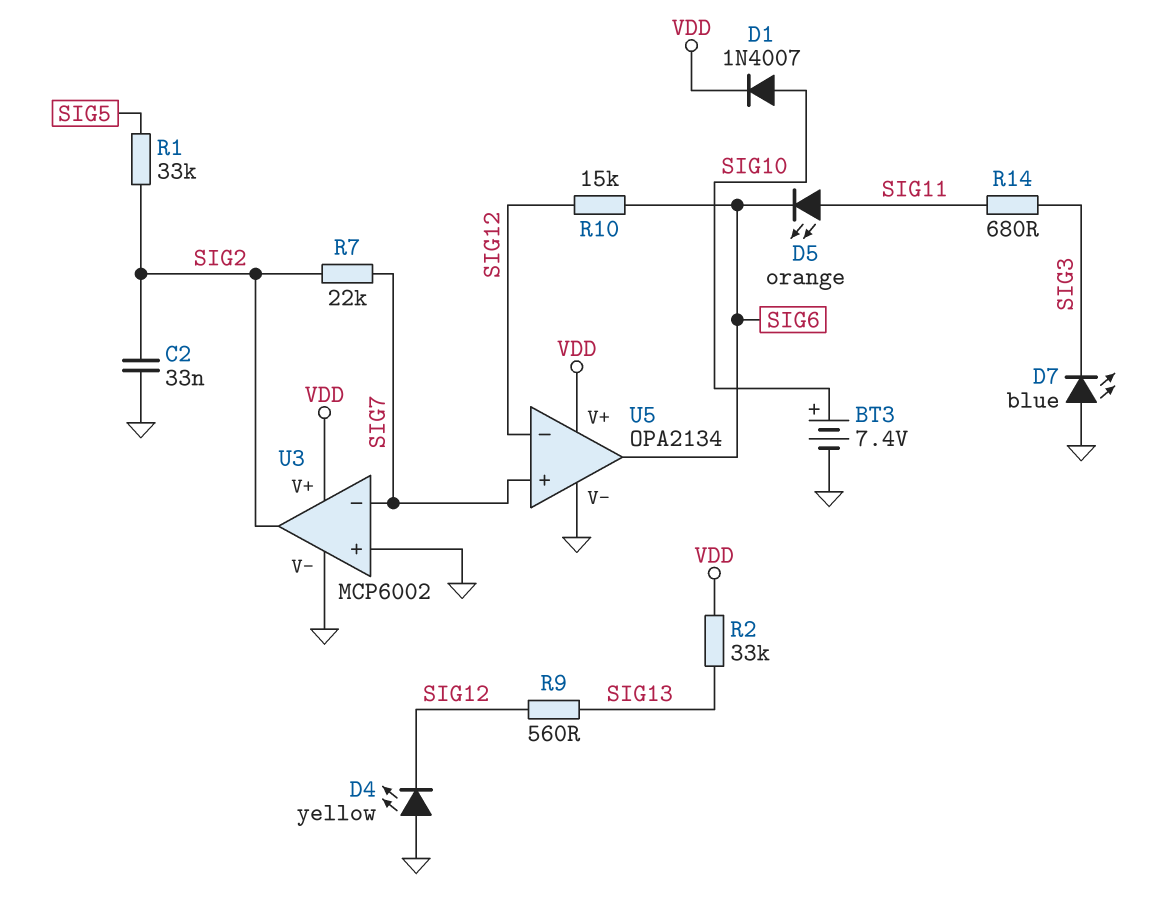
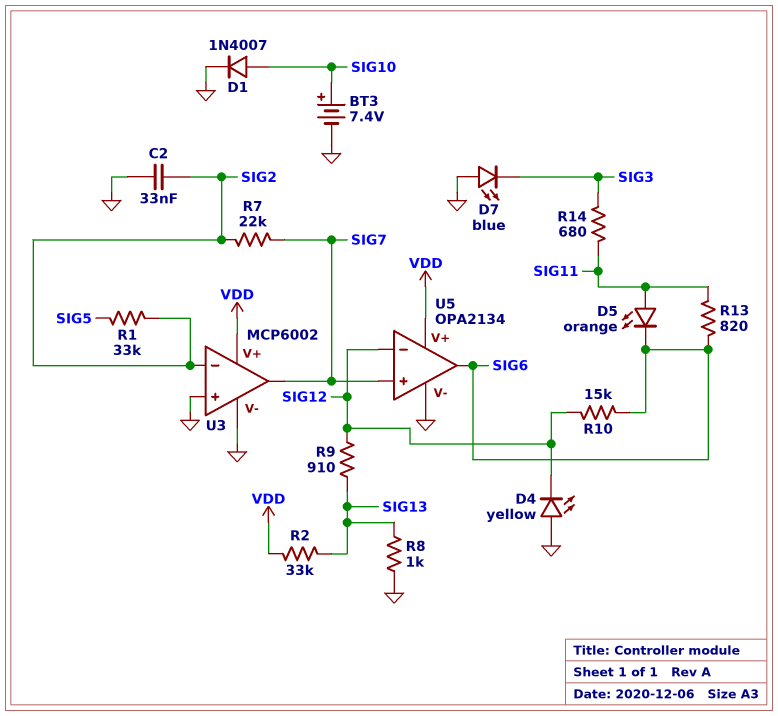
D1: diode 1N4007 (A SIG10, K VDD) -> diode 1N4007 (A SIG10, K GND)
R8: none -> 1k (GND, SIG13)
R9: 560 (SIG12, SIG13) -> 910 (SIG12, SIG13)
R13: none -> 820 (SIG6, SIG11)
U3 pin in-: SIG7 -> SIG2
U3 pin out: SIG2 -> SIG7

